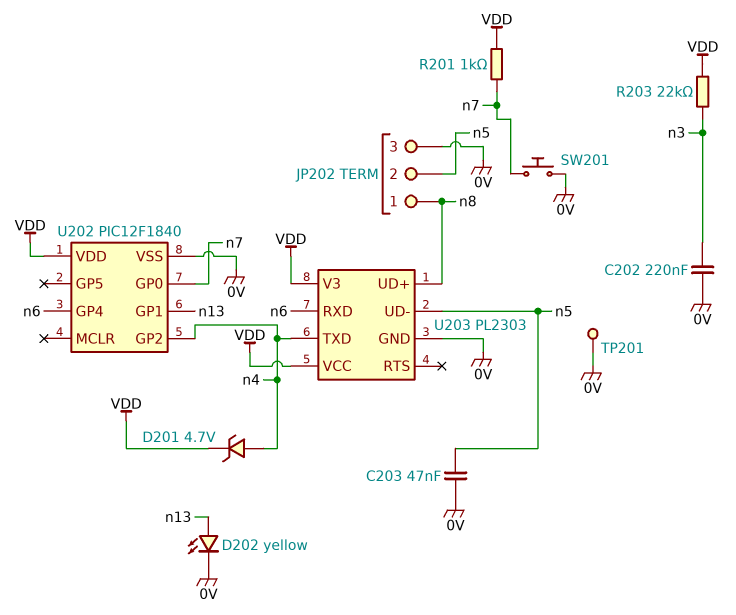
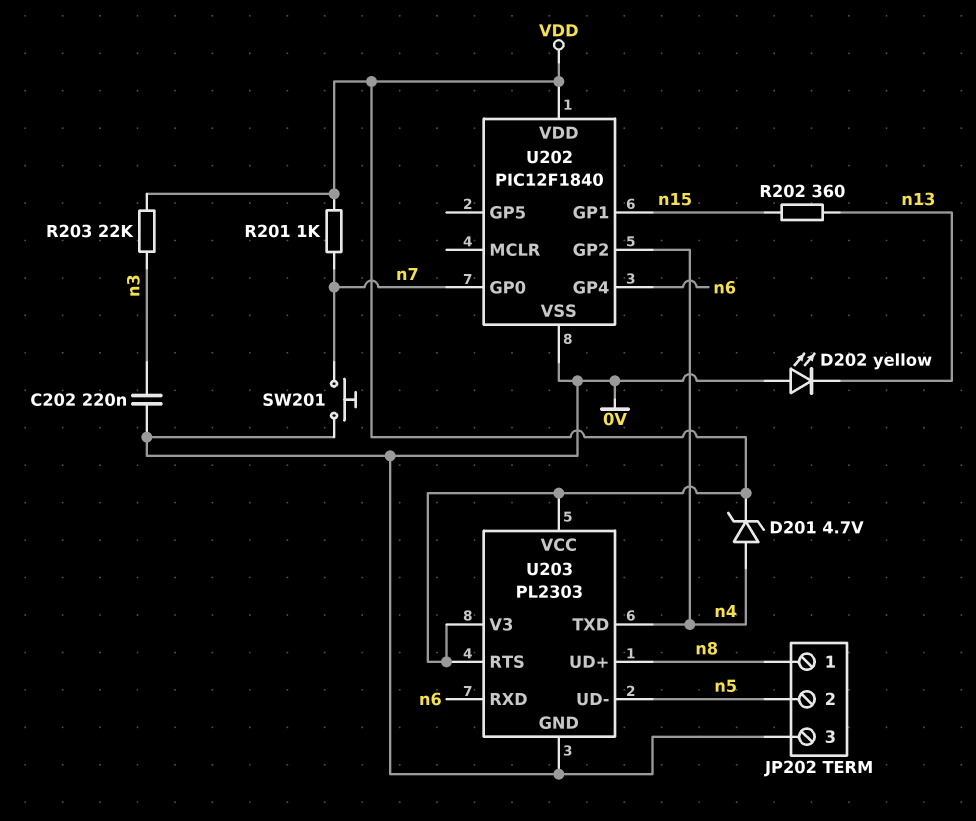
C203: 47nF (0V, n5) -> none
D202: LED yellow (A n13, K 0V) -> LED yellow (A 0V, K n13)
R202: none -> 360 (n13, n15)
TP201: test point (0V) -> none
U202 pin GP1: n13 -> n15
U203 pin RTS: none -> VDD

